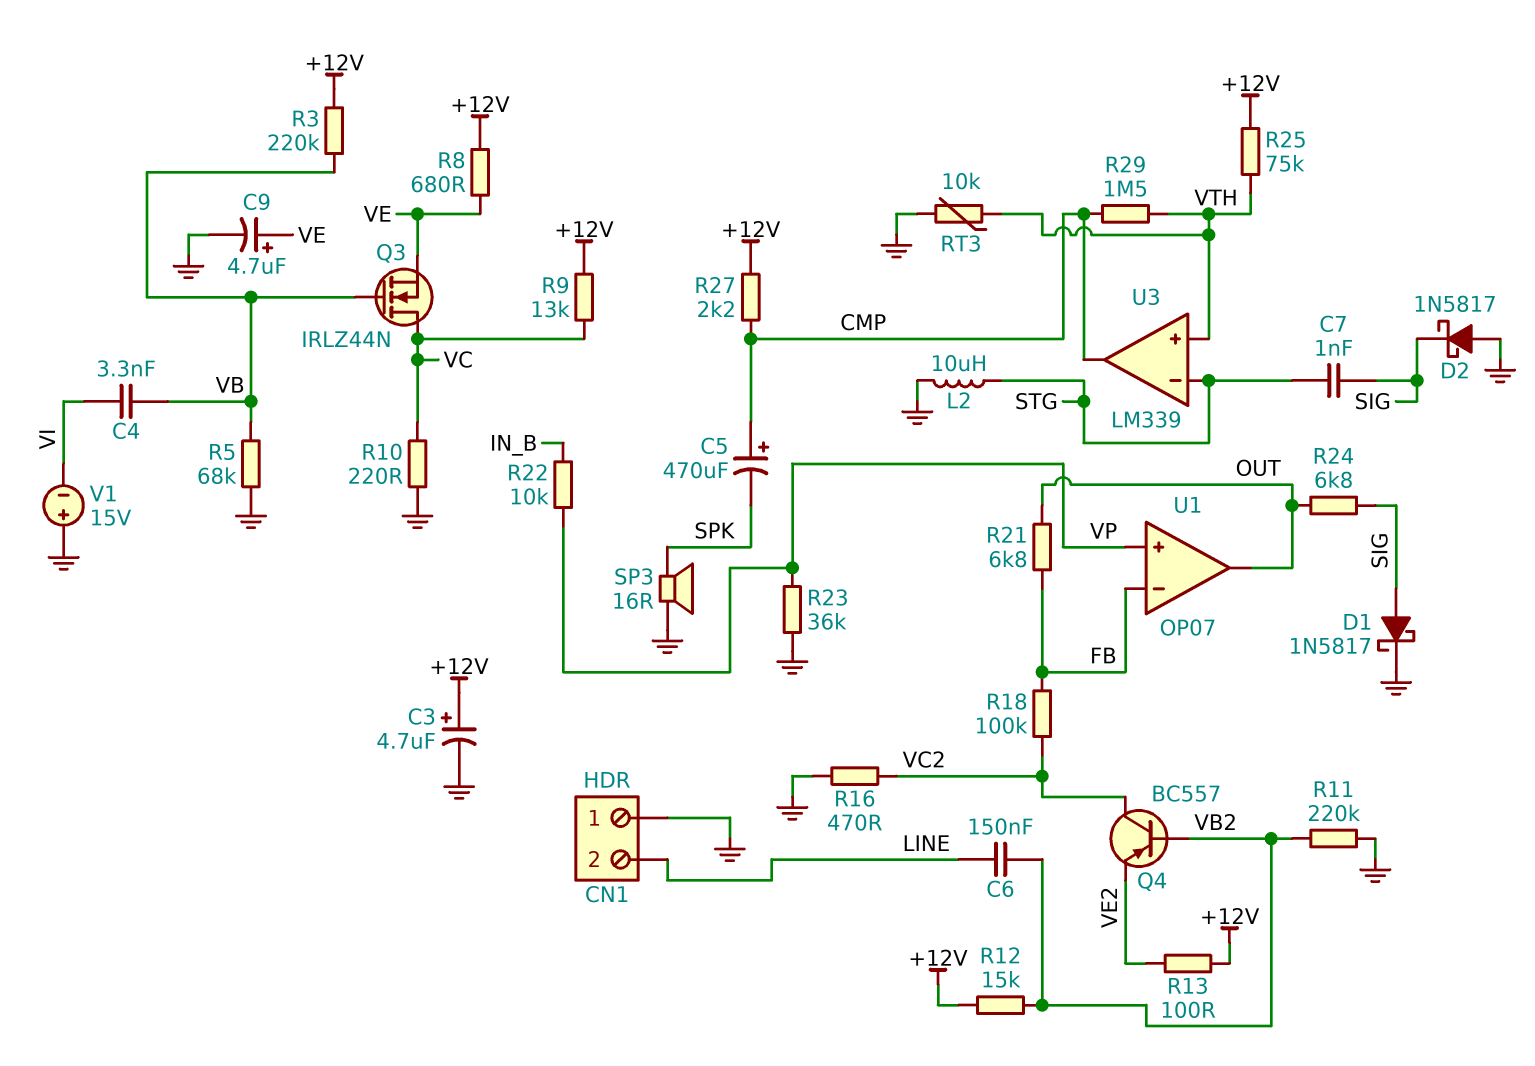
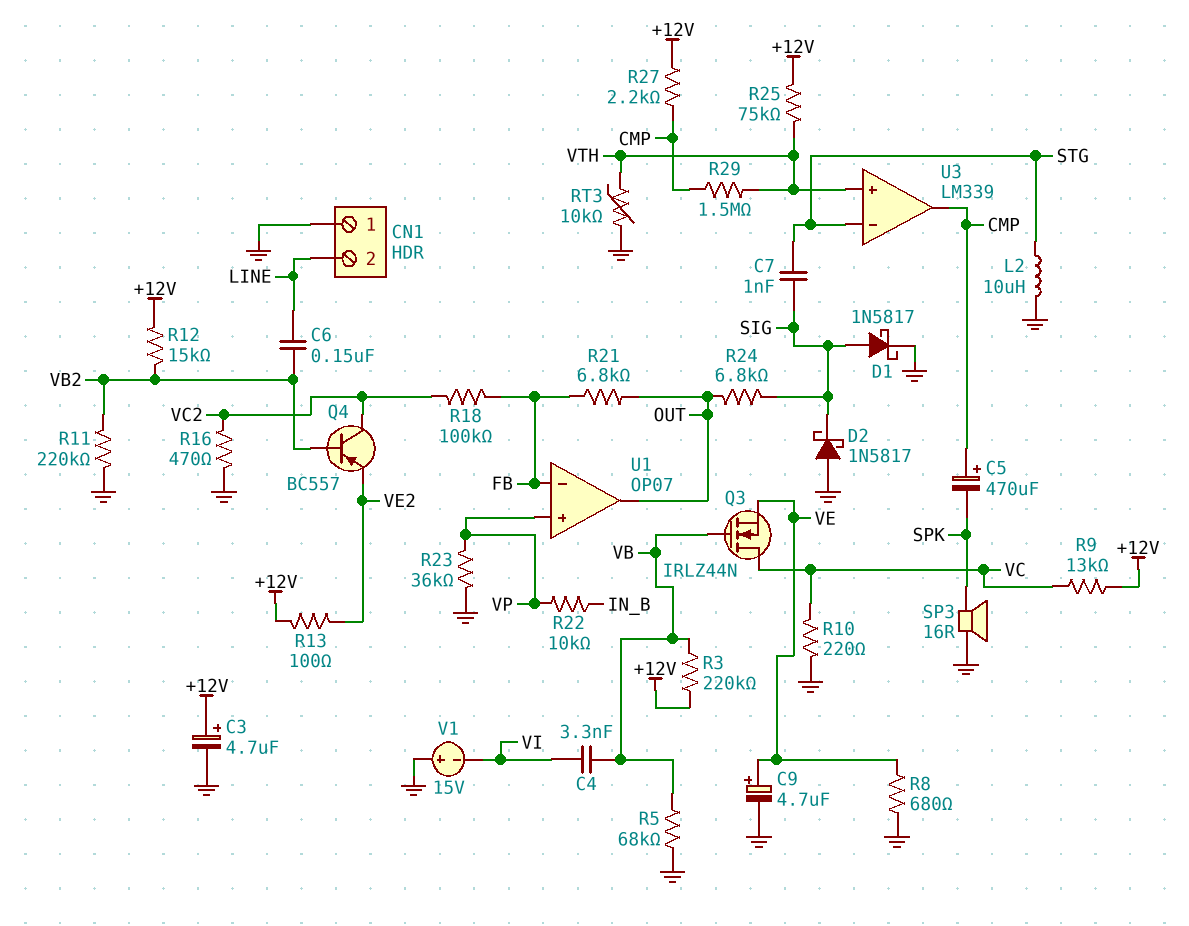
R8: 680 (+12V, VE) -> 680 (GND, VE)

